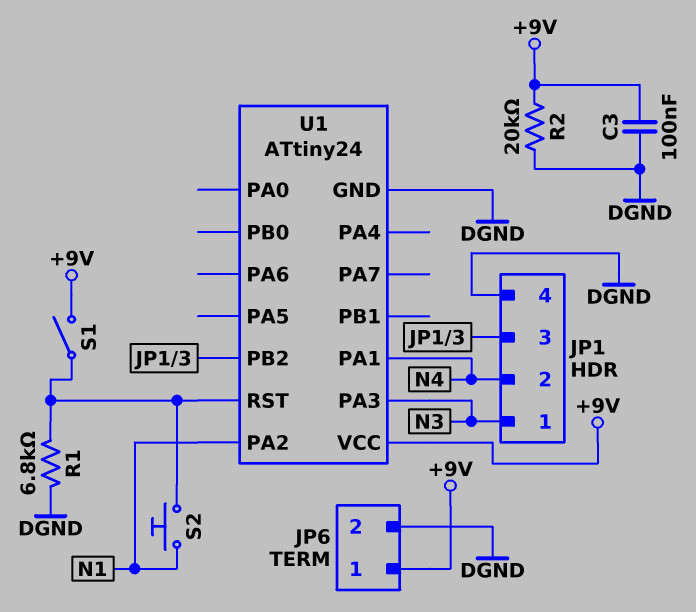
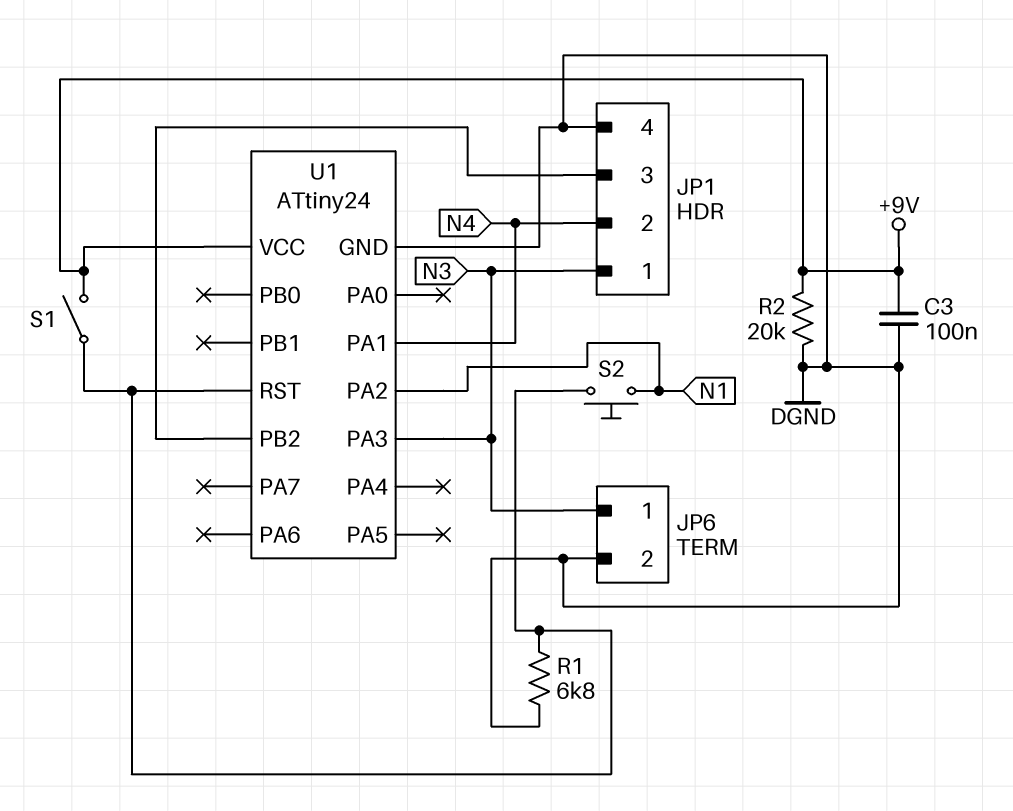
JP6 pin 1: +9V -> N3

